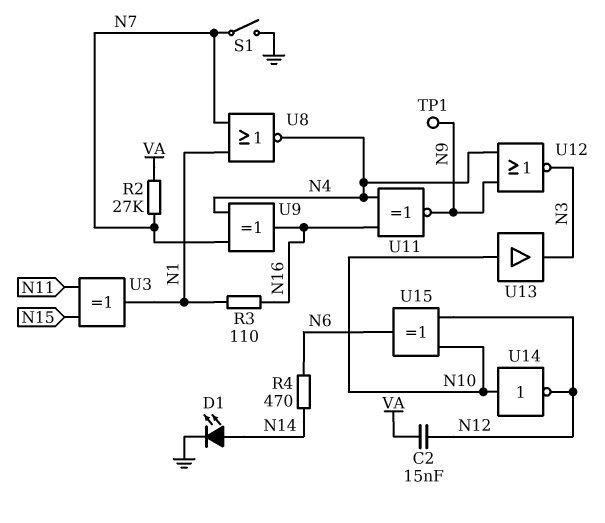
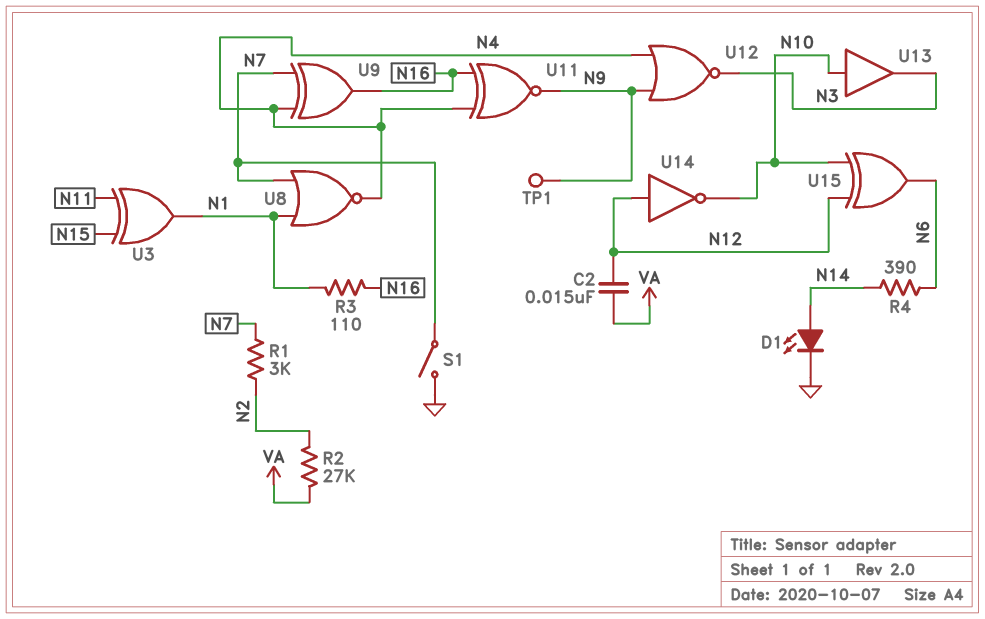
R1: none -> 3k (N2, N7)
R2: 27k (N7, VA) -> 27k (N2, VA)
R4: 470 (N6, N14) -> 390 (N6, N14)
U14: NOT (in N10, out N12) -> NOT (in N12, out N10)

